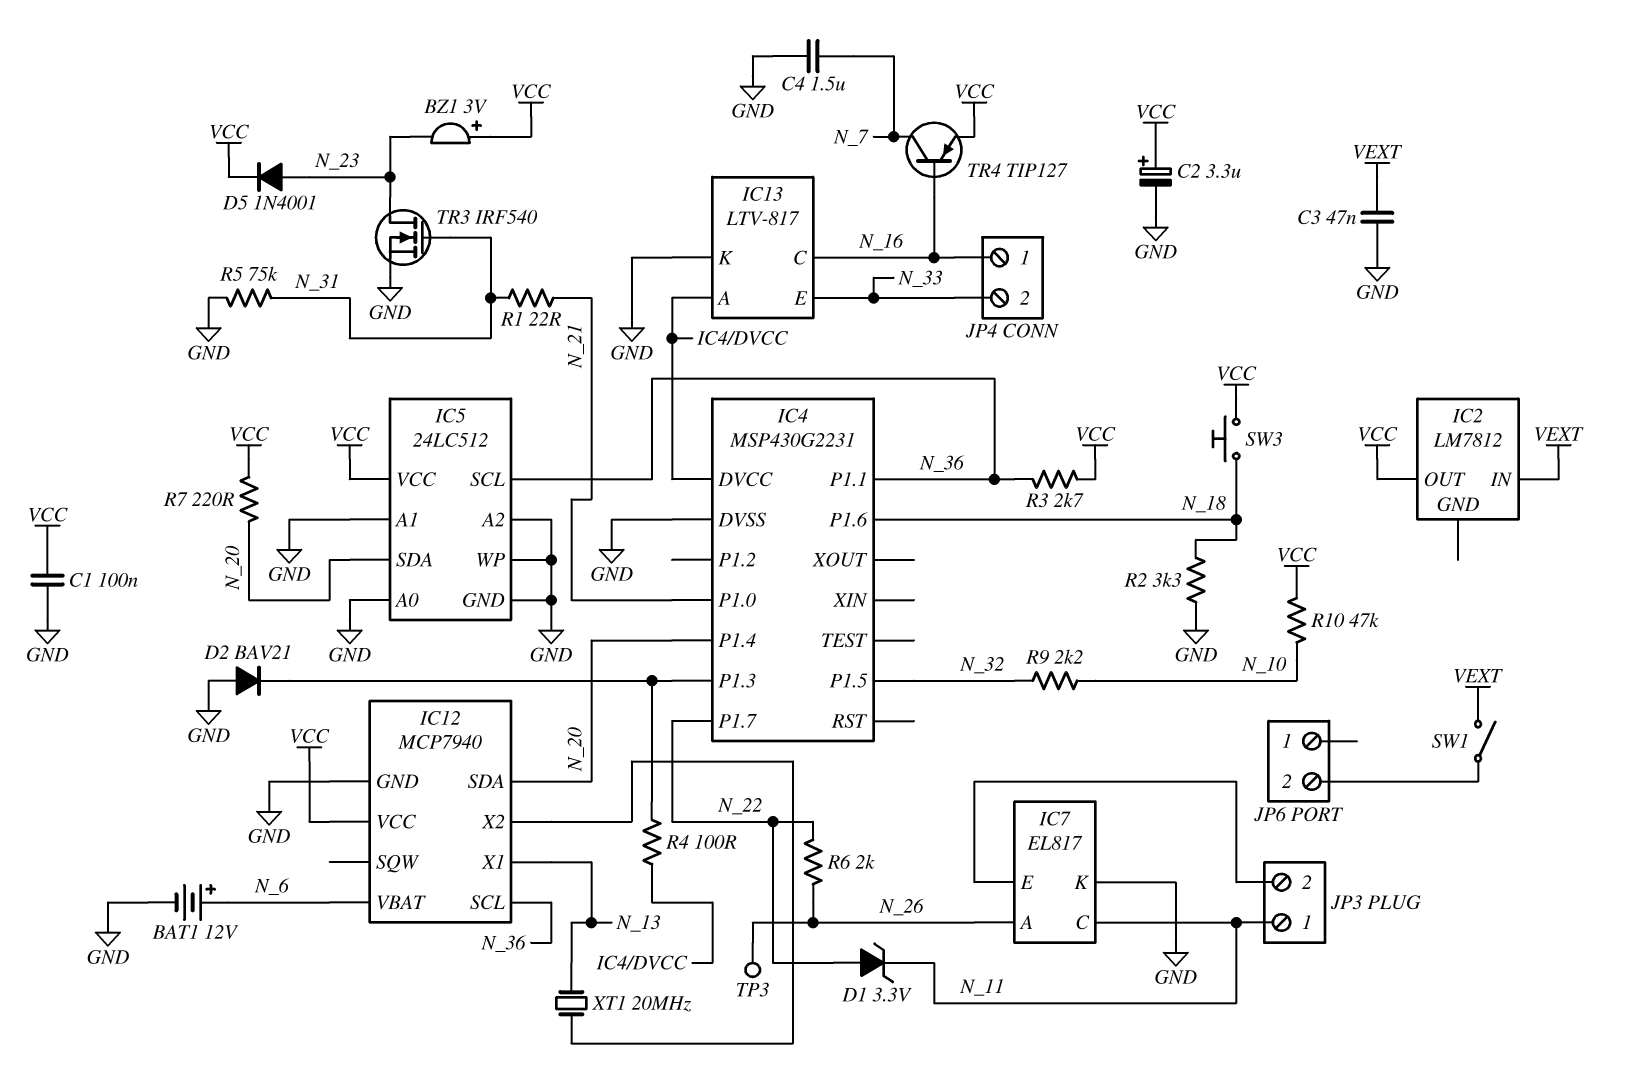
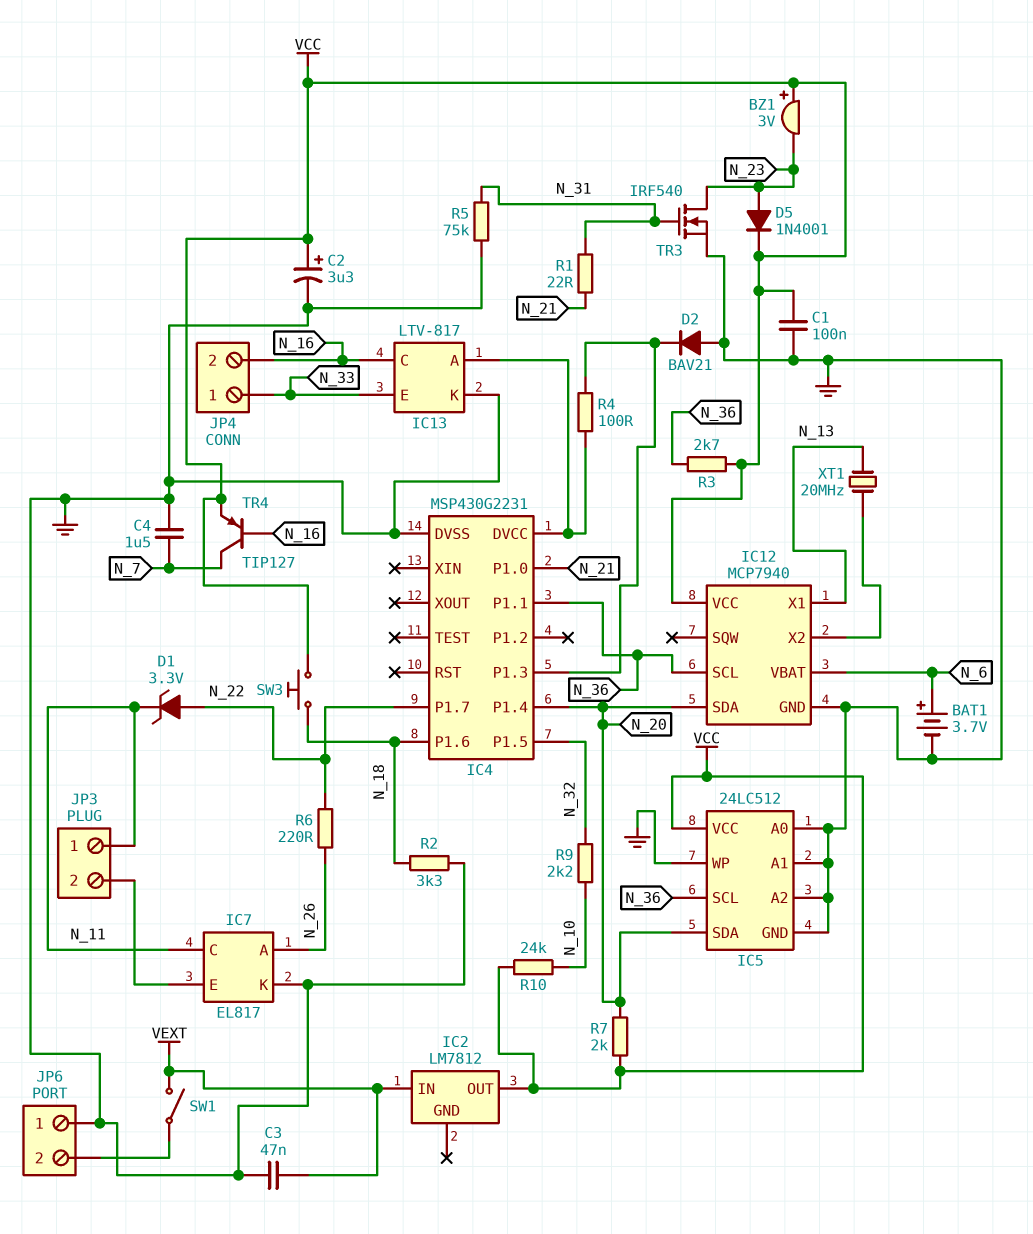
BAT1: 12V (plus N_6, minus GND) -> 3.7V (plus N_6, minus GND)
JP4 pin 1: N_16 -> N_33
JP4 pin 2: N_33 -> N_16
JP6 pin 1: none -> GND
R6: 2k (N_22, N_26) -> 220 (N_22, N_26)
R7: 220 (N_20, VCC) -> 2k (N_20, VCC)
R10: 47k (N_10, VCC) -> 24k (N_10, VCC)
TP3: test point (N_26) -> none

